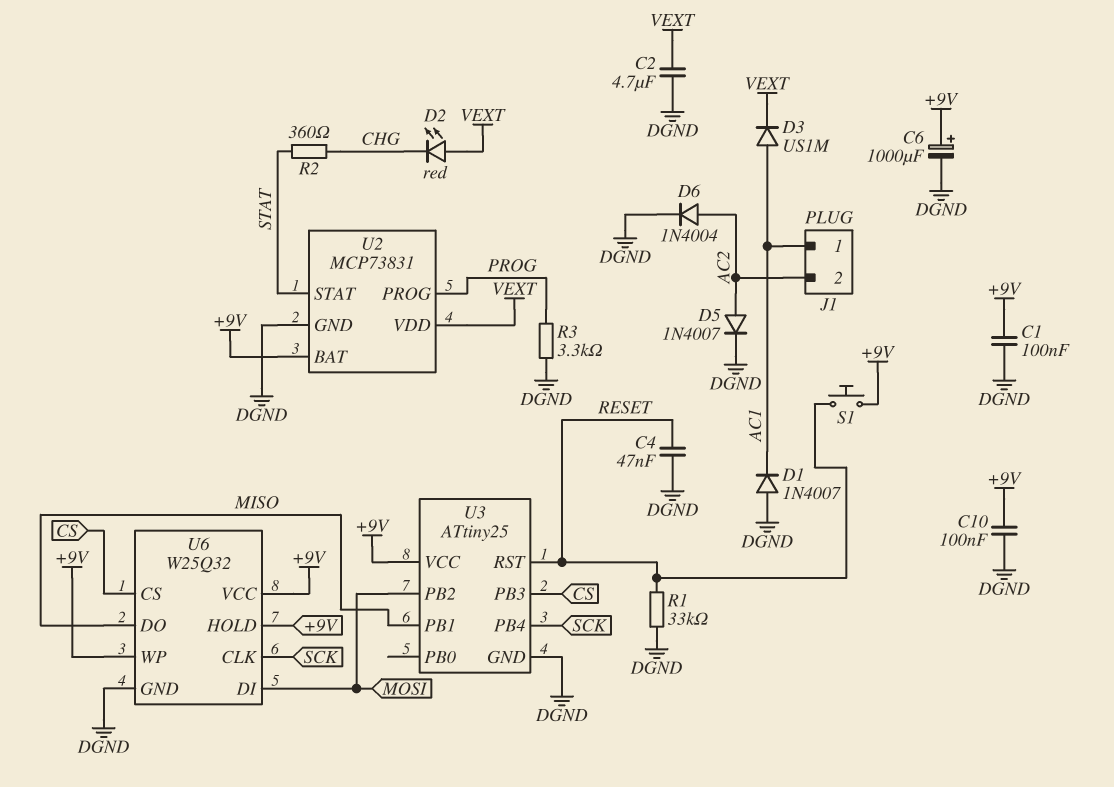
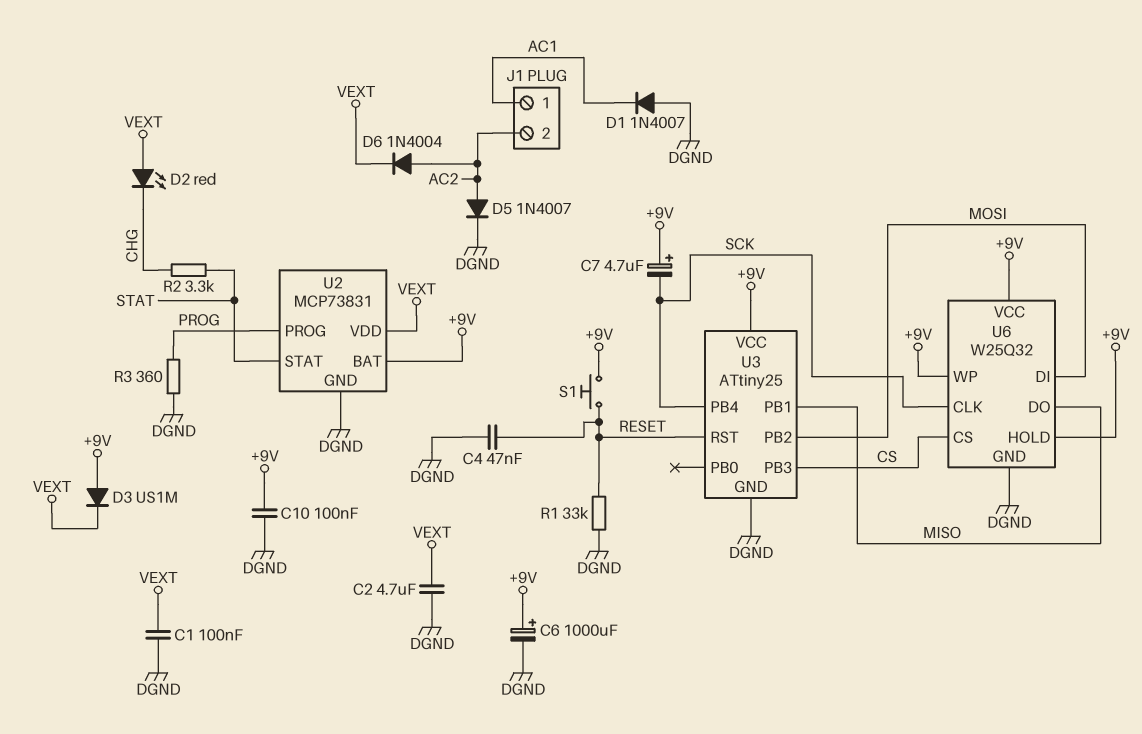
C1: 100nF (+9V, DGND) -> 100nF (DGND, VEXT)
C7: none -> 4.7uF (plus +9V, minus SCK)
D3: diode US1M (A AC1, K VEXT) -> diode US1M (A +9V, K VEXT)
D6: diode 1N4004 (A AC2, K DGND) -> diode 1N4004 (A AC2, K VEXT)
R2: 360 (CHG, STAT) -> 3.3k (CHG, STAT)
R3: 3.3k (DGND, PROG) -> 360 (DGND, PROG)

